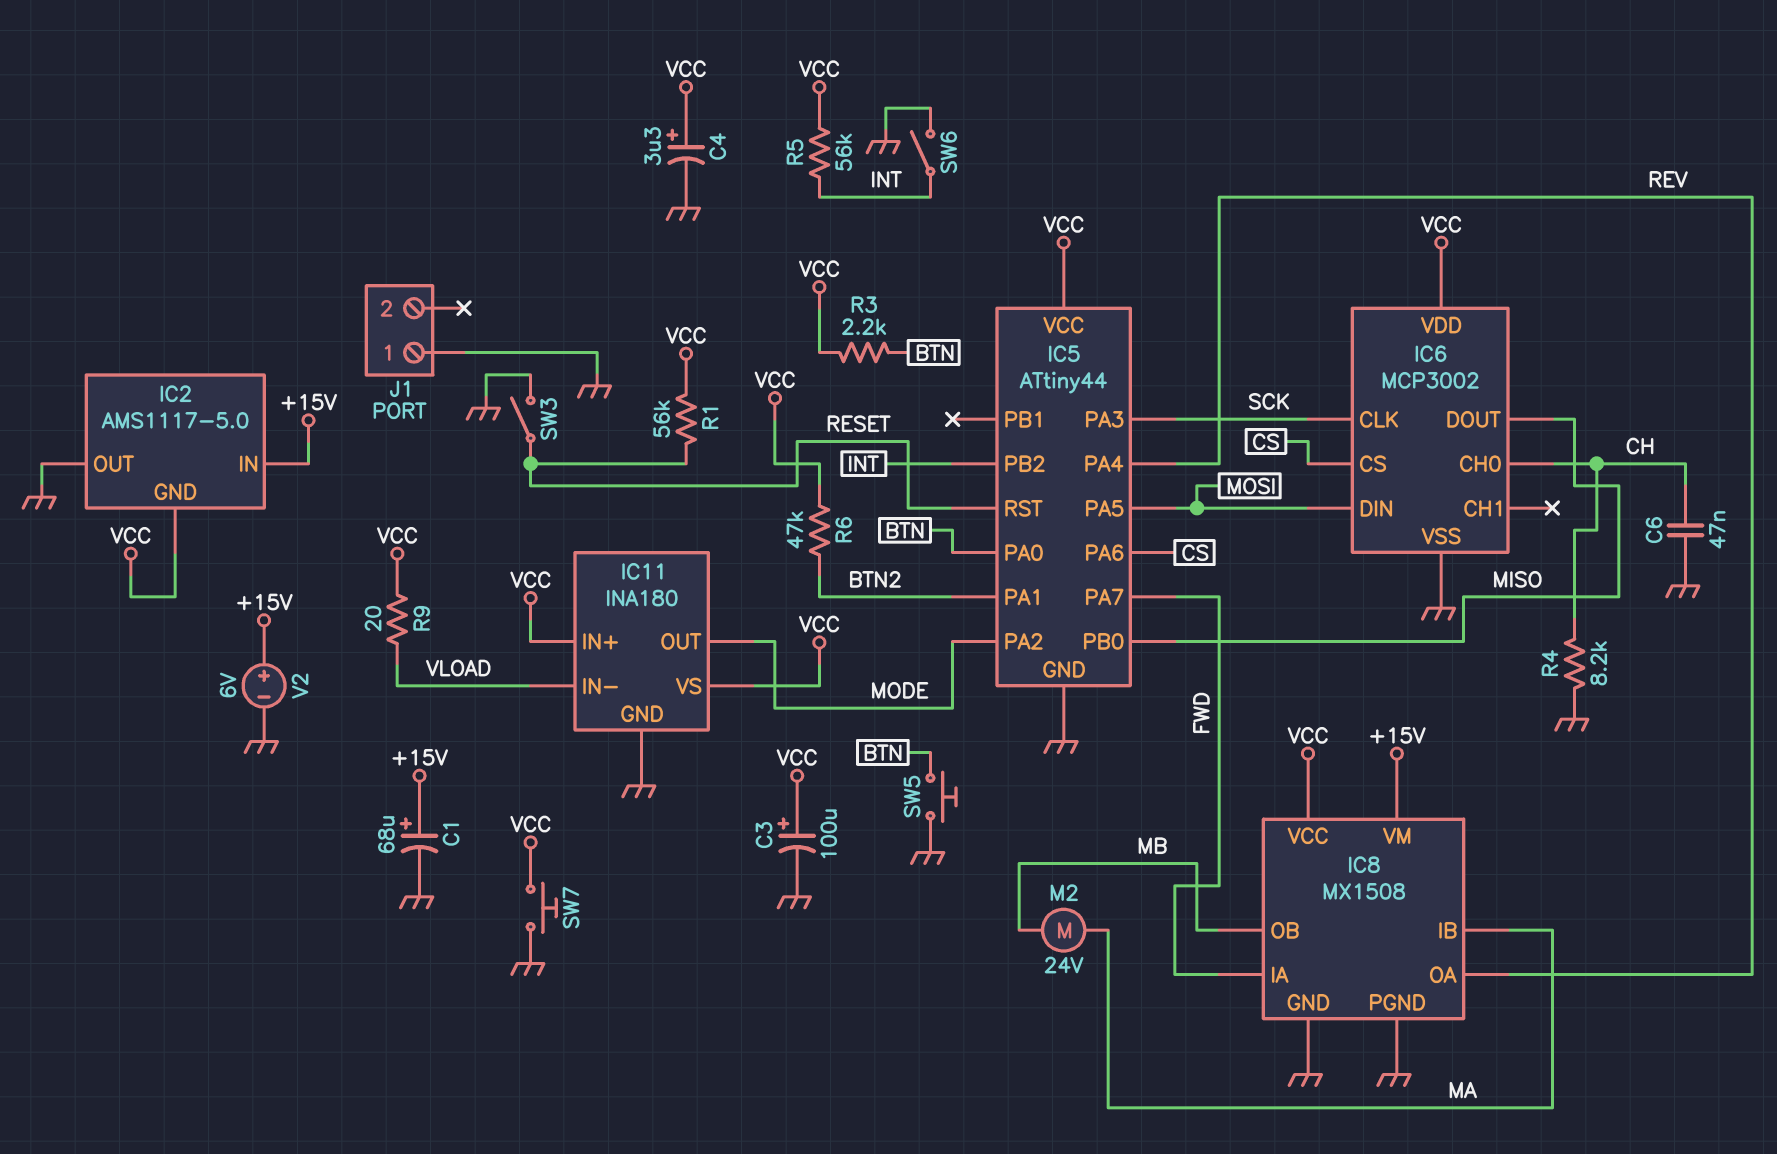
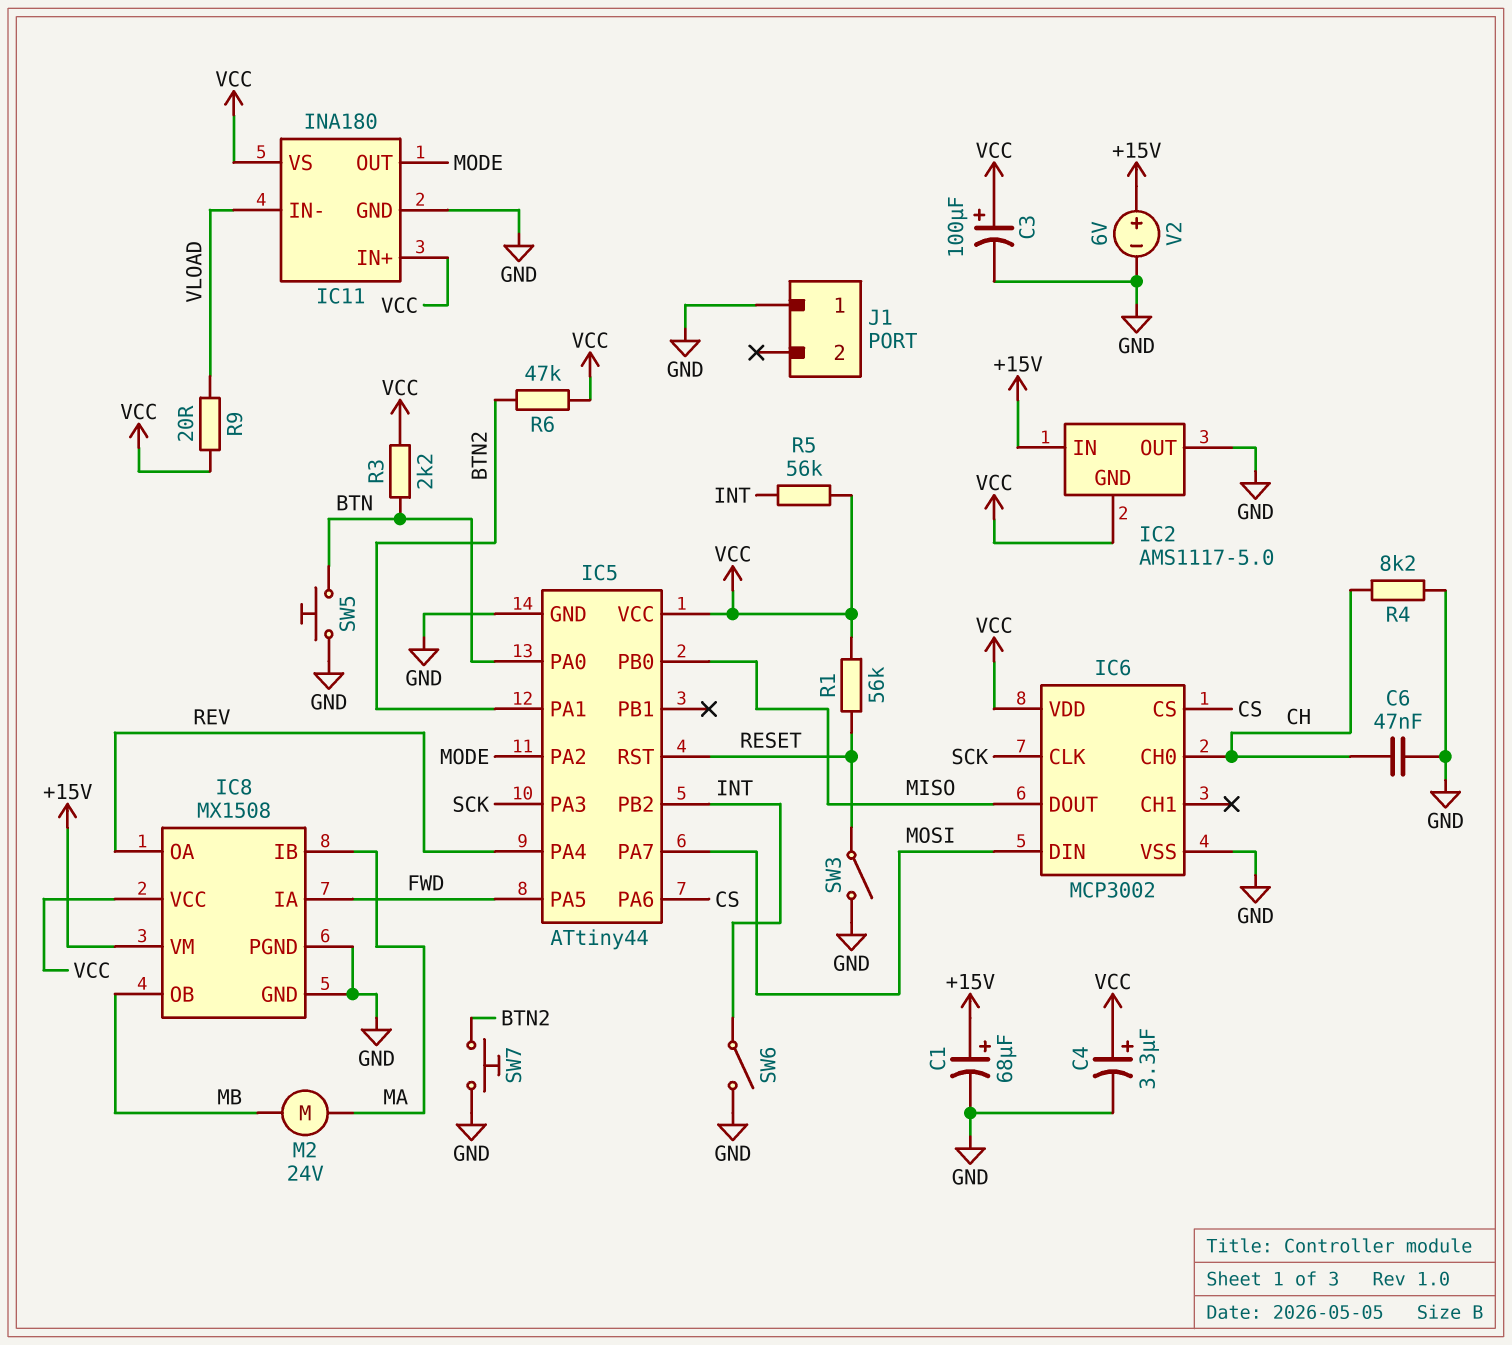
IC5 pin PA5: MOSI -> FWD
IC5 pin PA7: FWD -> MOSI
SW7: button (GND, VCC) -> button (BTN2, GND)

